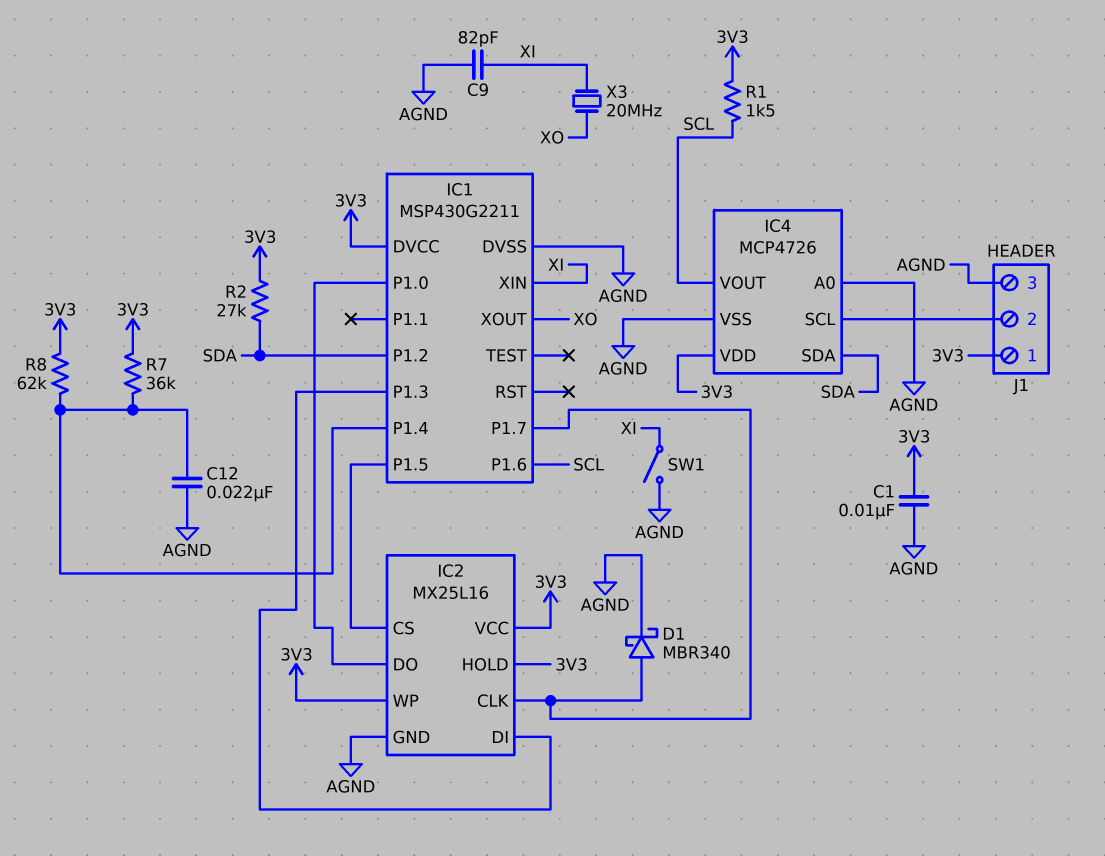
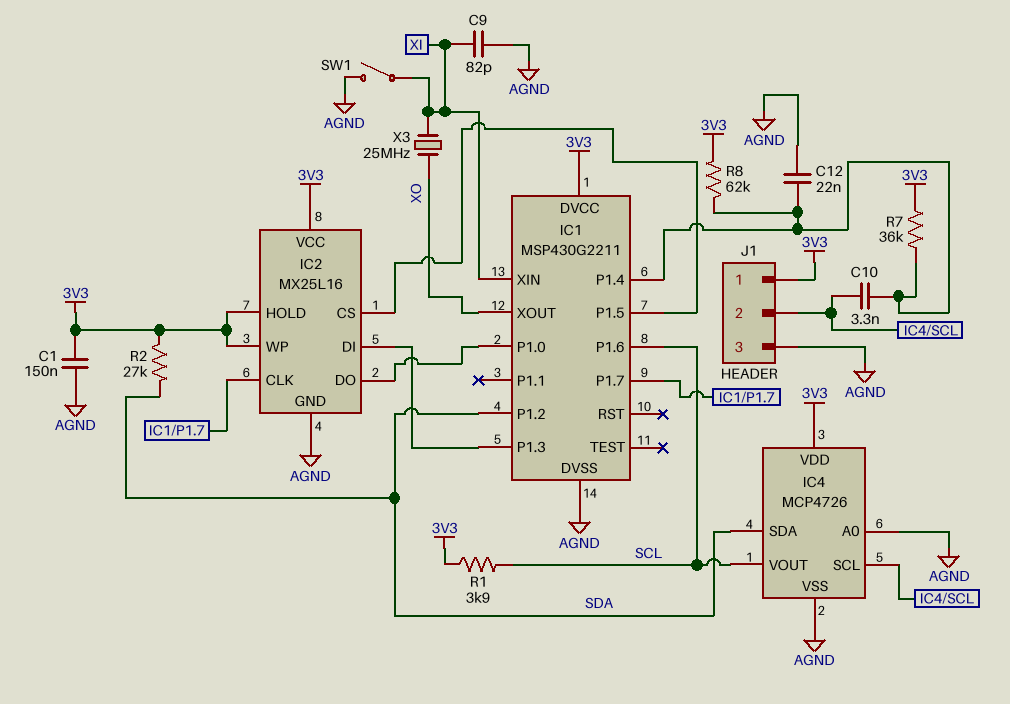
C1: 10nF (3V3, AGND) -> 150nF (3V3, AGND)
C10: none -> 3.3nF (IC1/P1.4, IC4/SCL)
D1: schottky MBR340 (A IC1/P1.7, K AGND) -> none
R1: 1.5k (3V3, SCL) -> 3.9k (3V3, SCL)
X3: 20MHz (XI, XO) -> 25MHz (XI, XO)

